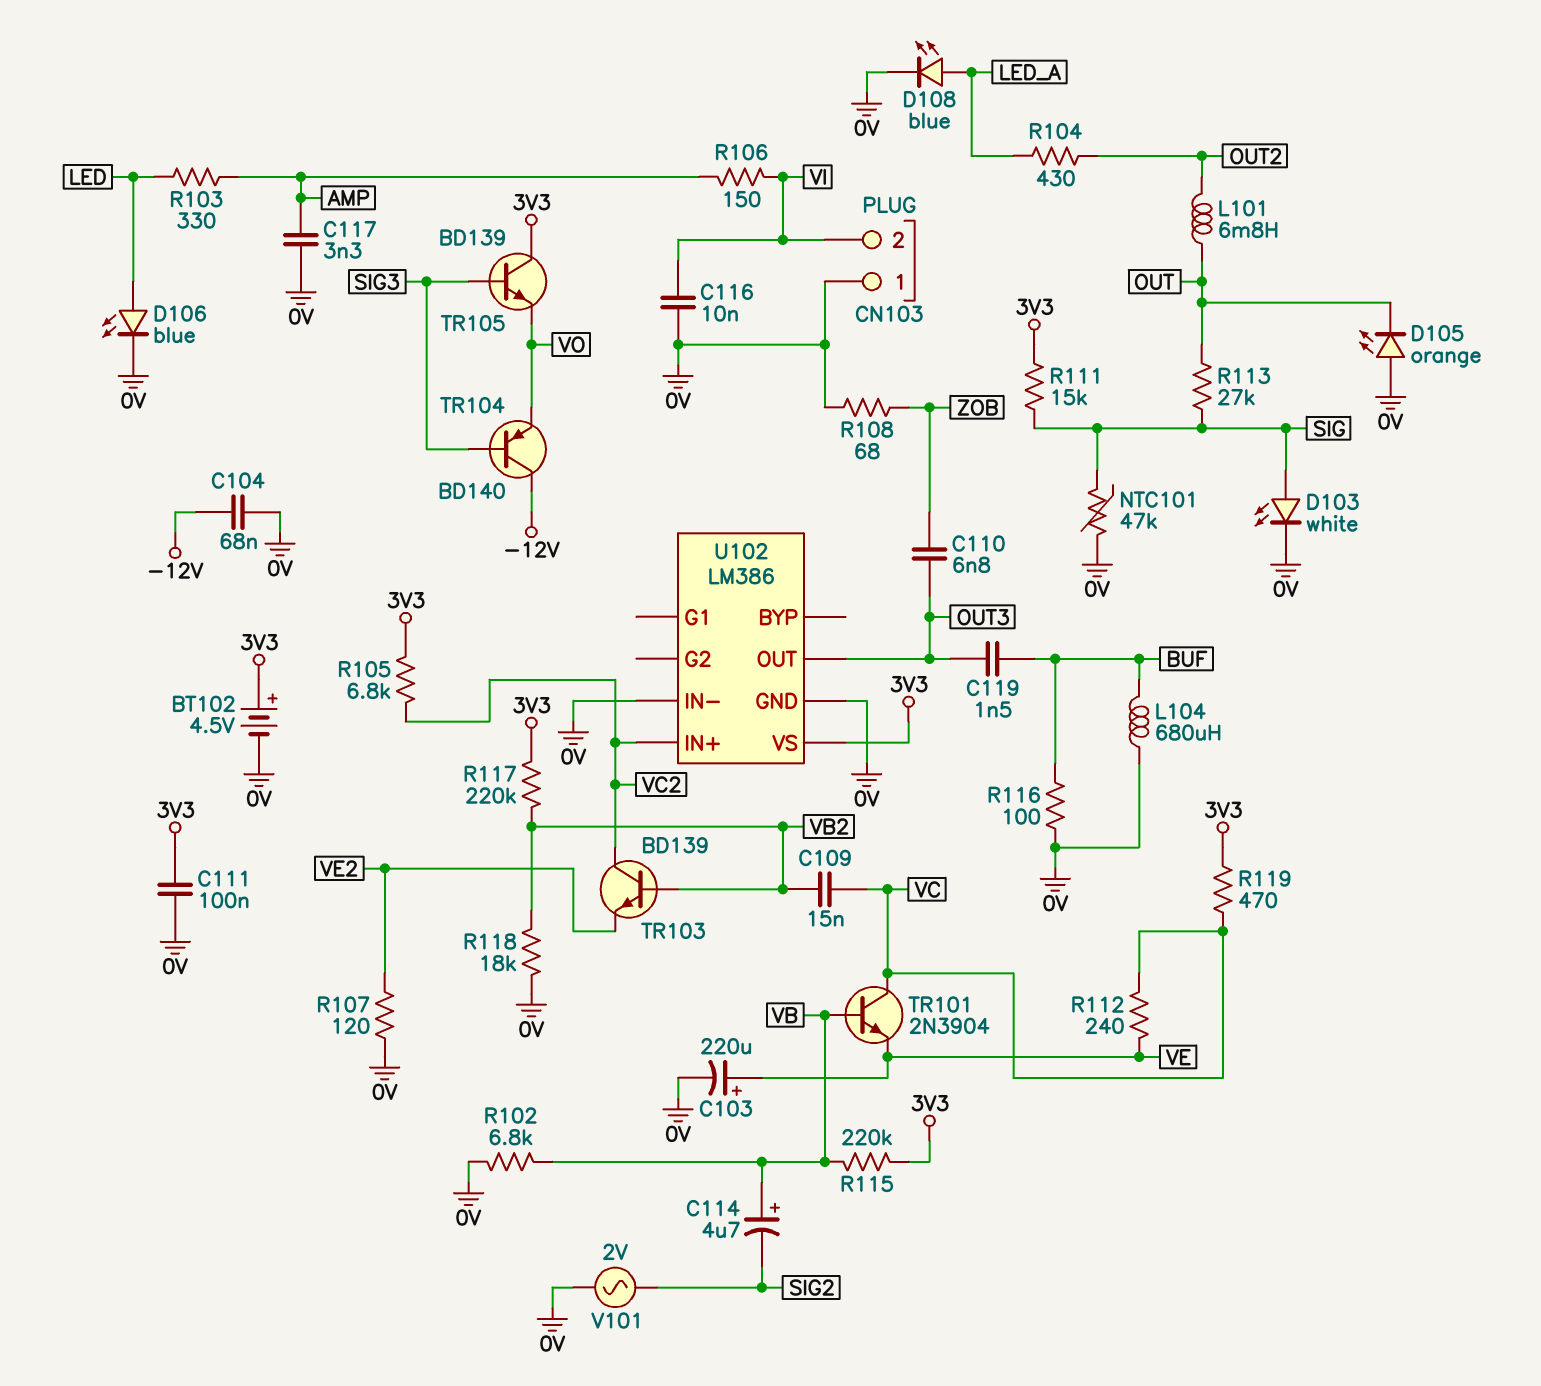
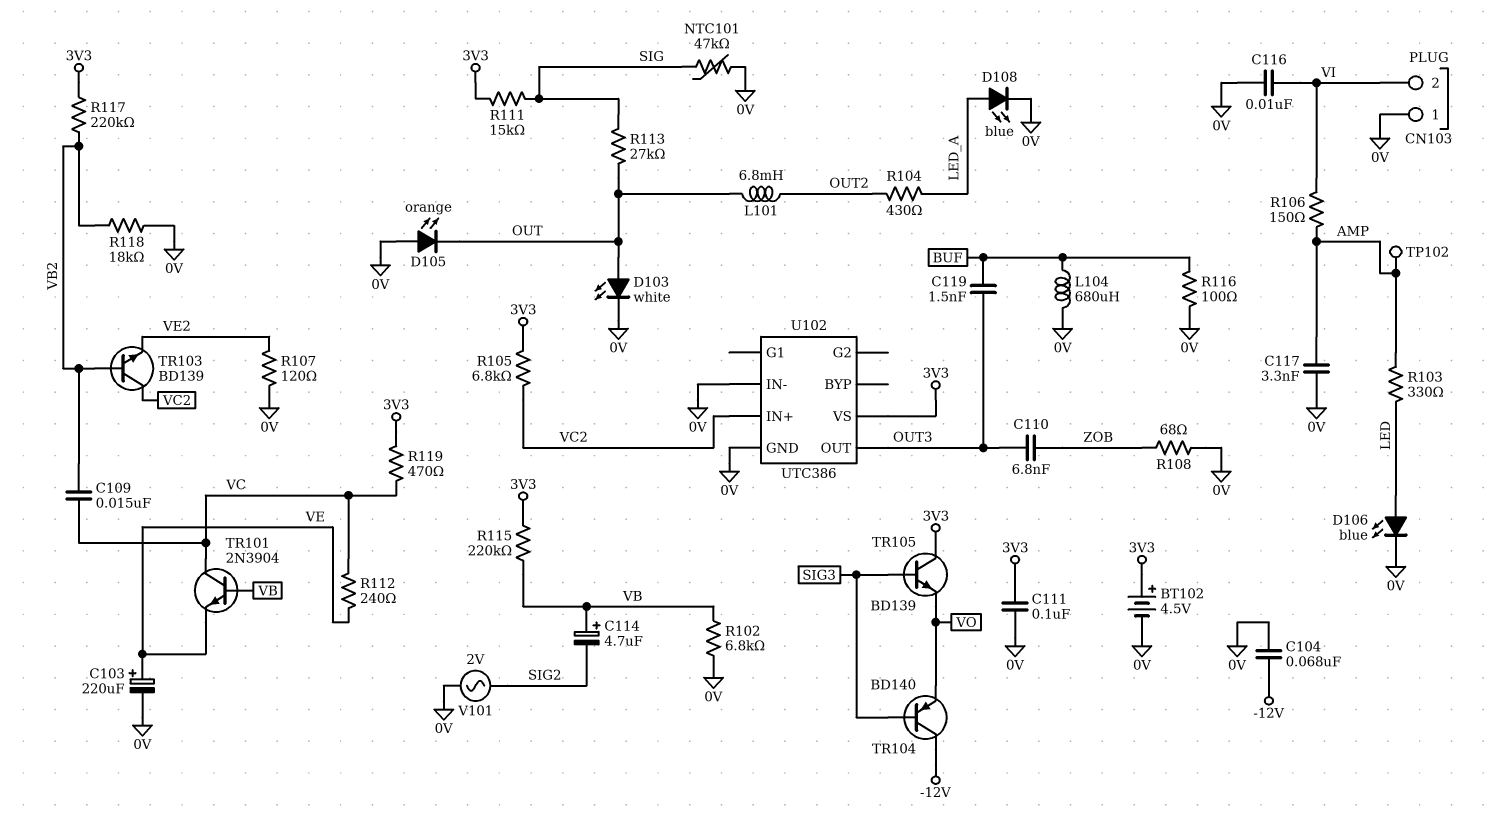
D103: LED white (A SIG, K 0V) -> LED white (A OUT, K 0V)
TP102: none -> test point (AMP)
U102: LM386 -> UTC386

